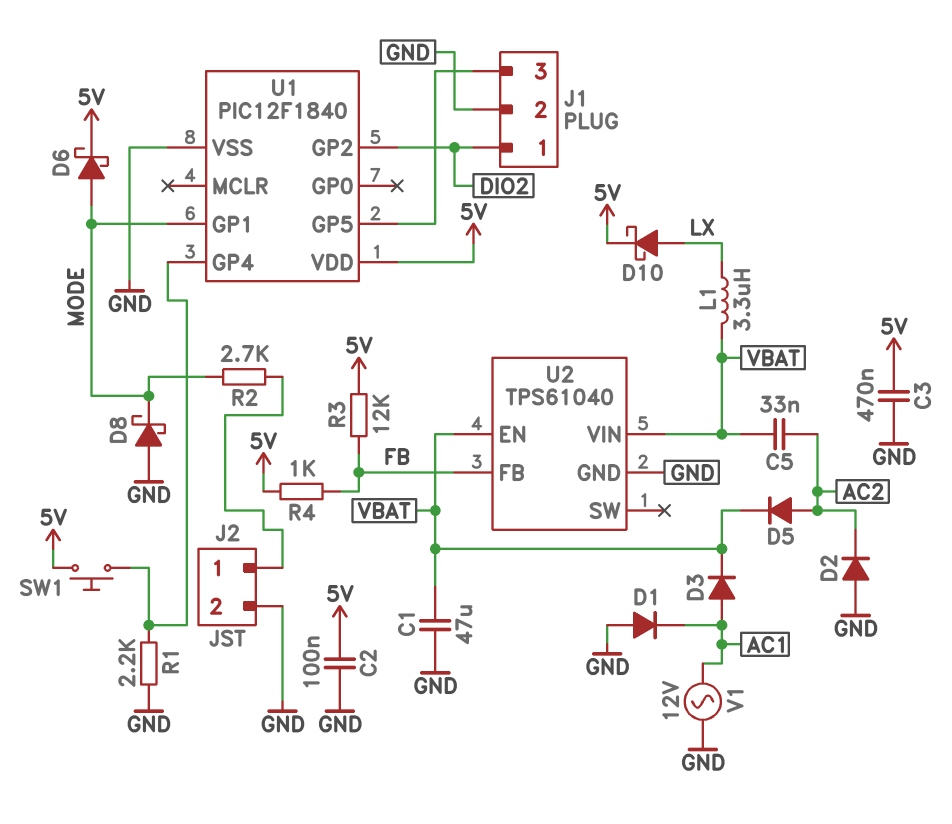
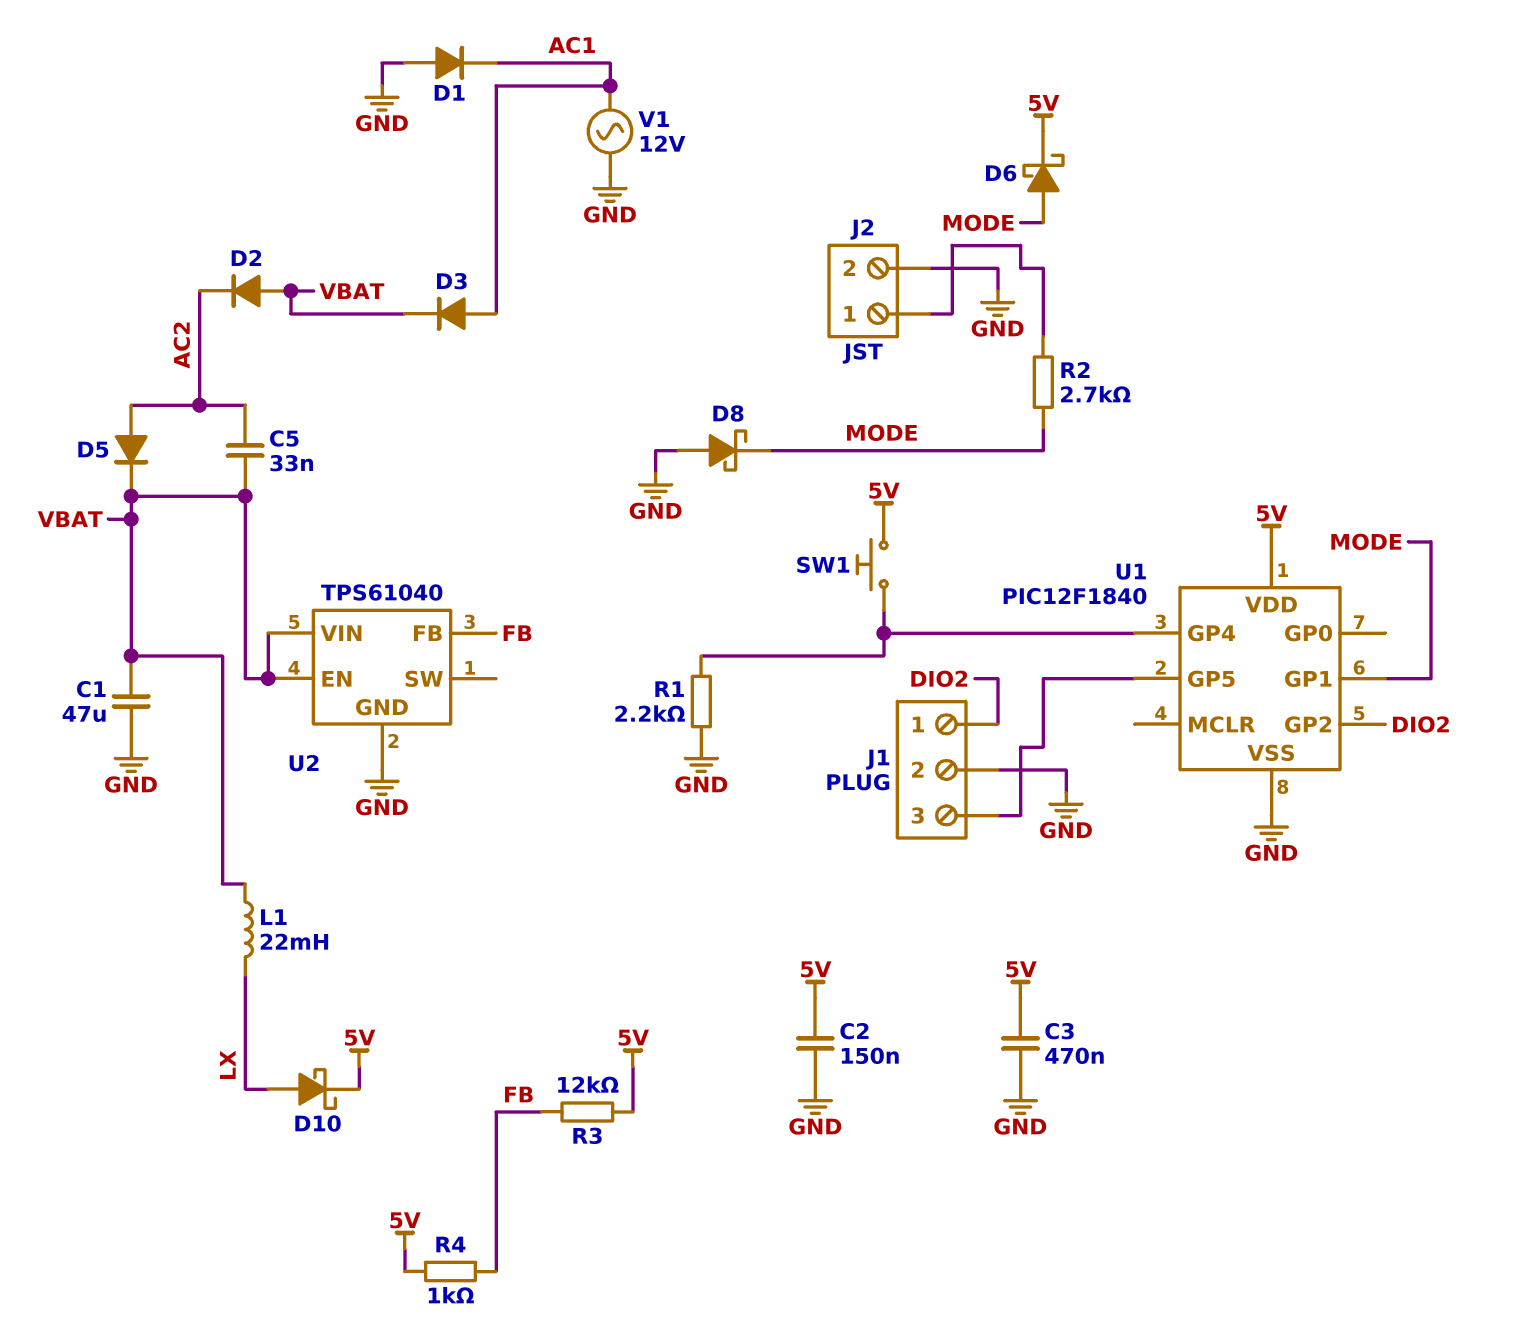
C2: 100nF (5V, GND) -> 150nF (5V, GND)
D2: diode (A GND, K AC2) -> diode (A VBAT, K AC2)
L1: 3.3uH (LX, VBAT) -> 22mH (LX, VBAT)

